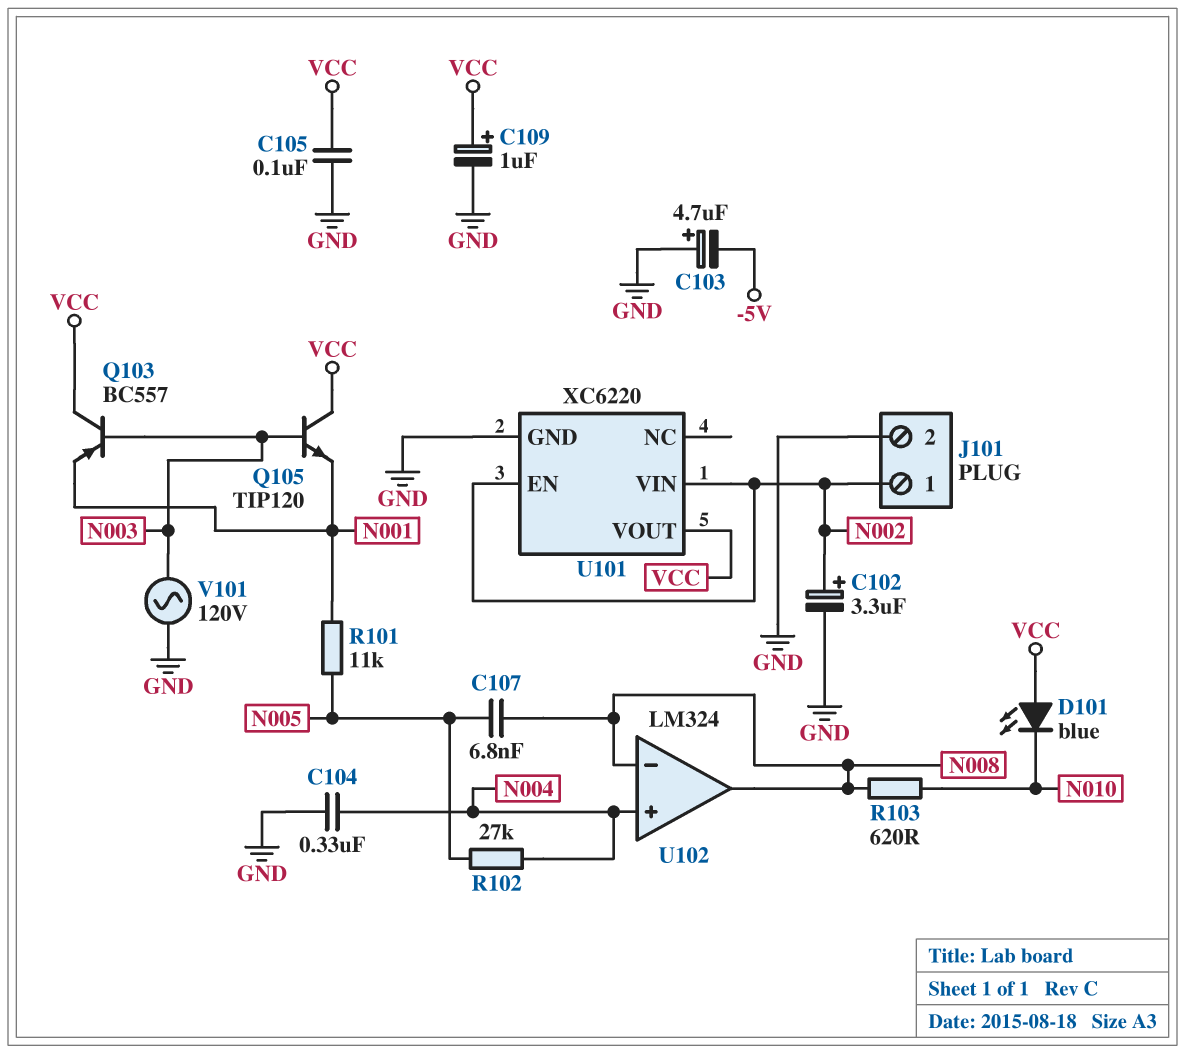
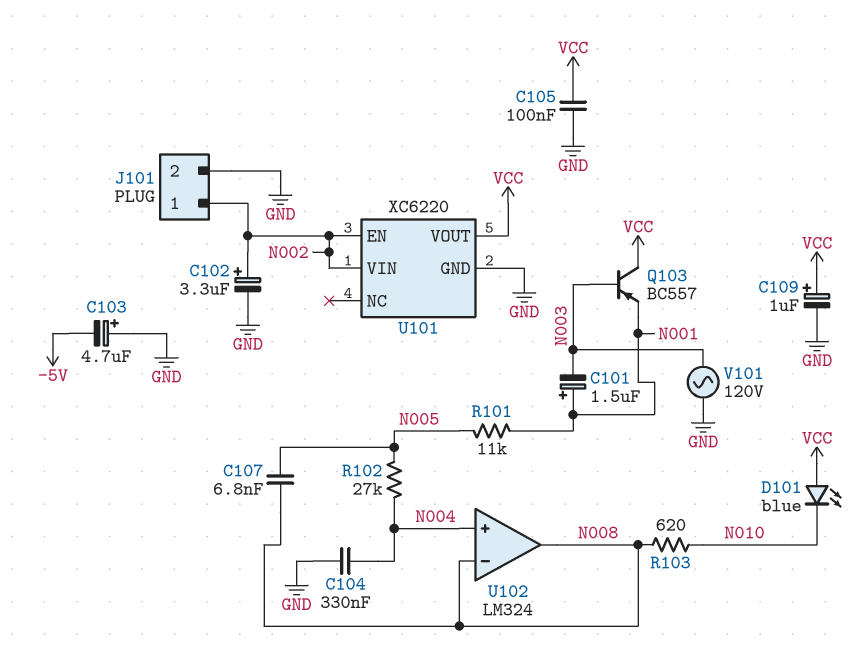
C101: none -> 1.5uF (plus N001, minus N003)
Q105: NPN TIP120 (B N003, C VCC, E N001) -> none

